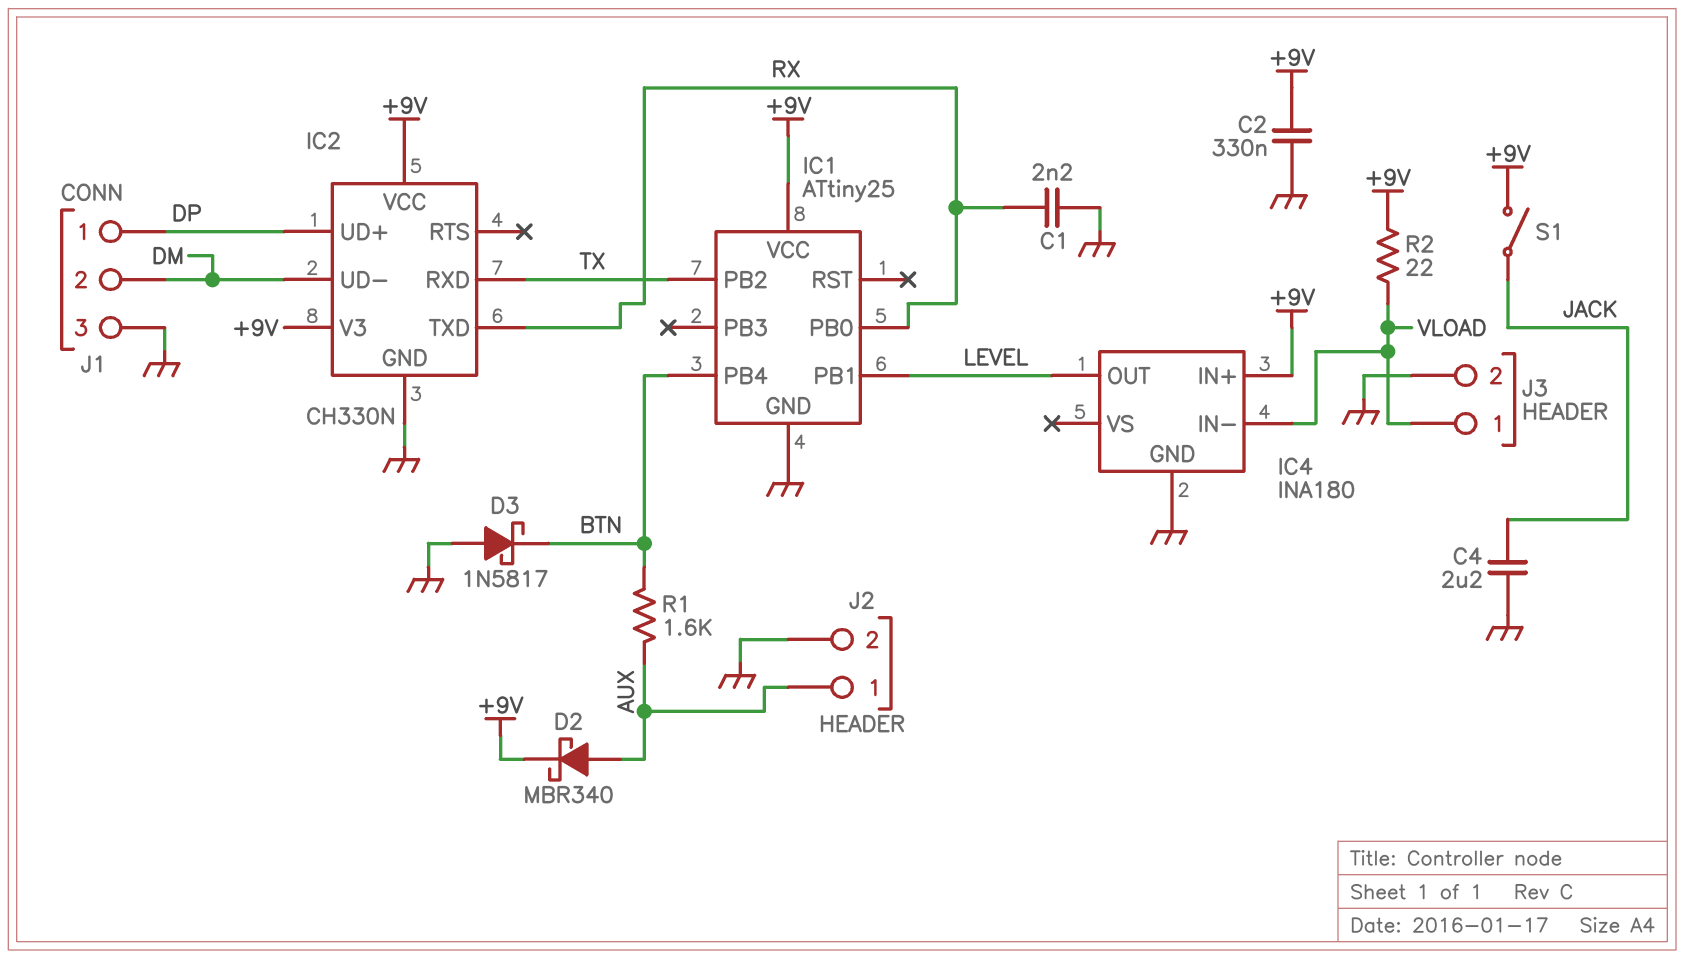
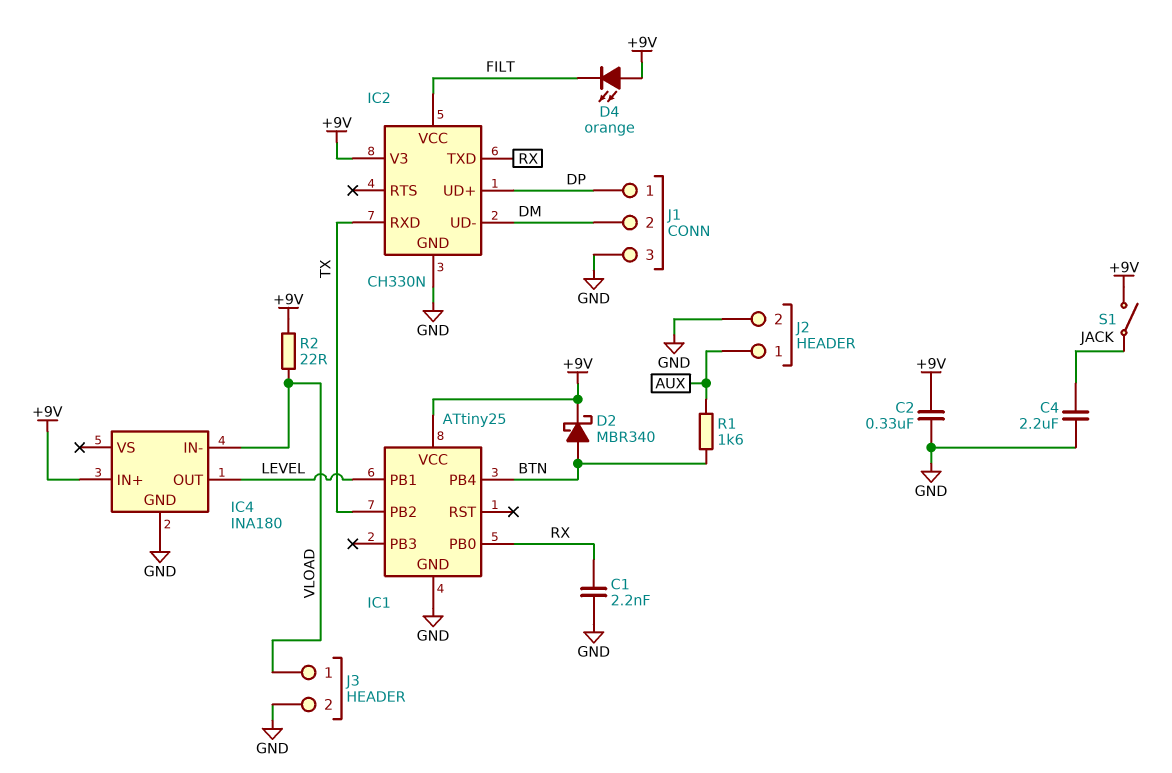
D2: schottky MBR340 (A AUX, K +9V) -> schottky MBR340 (A BTN, K +9V)
D3: schottky 1N5817 (A GND, K BTN) -> none
D4: none -> LED orange (A +9V, K FILT)
IC2 pin VCC: +9V -> FILT

